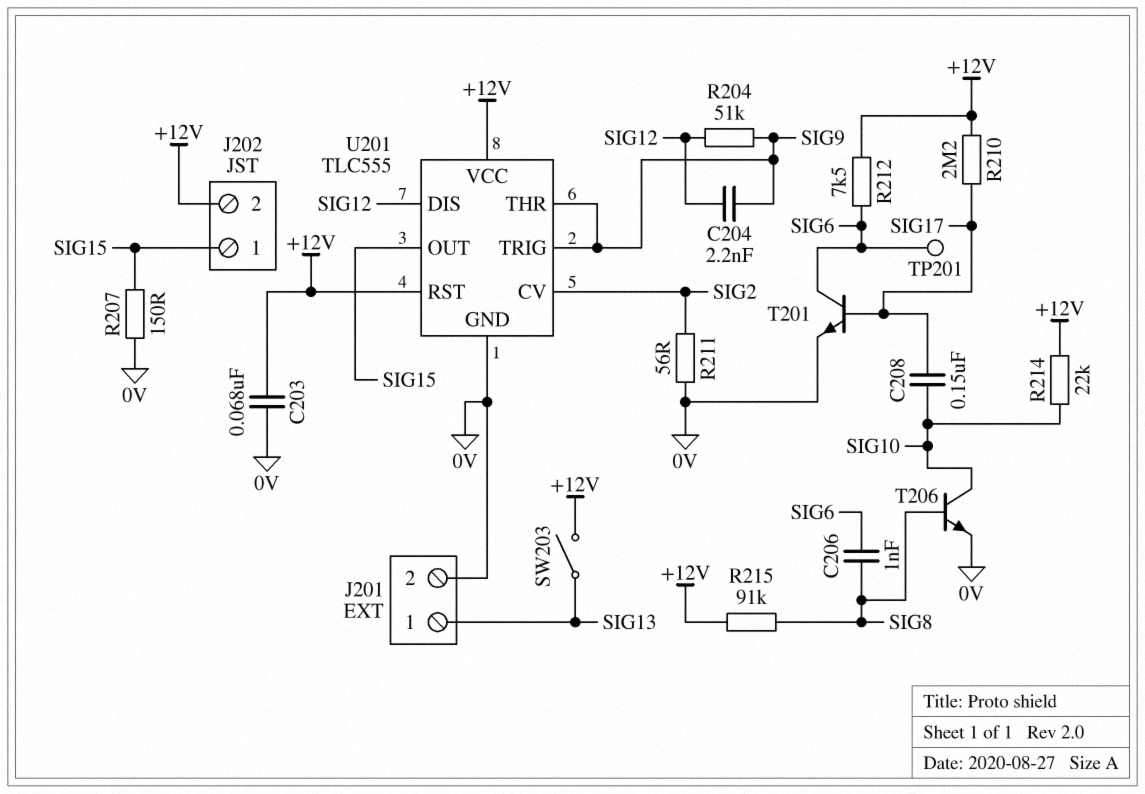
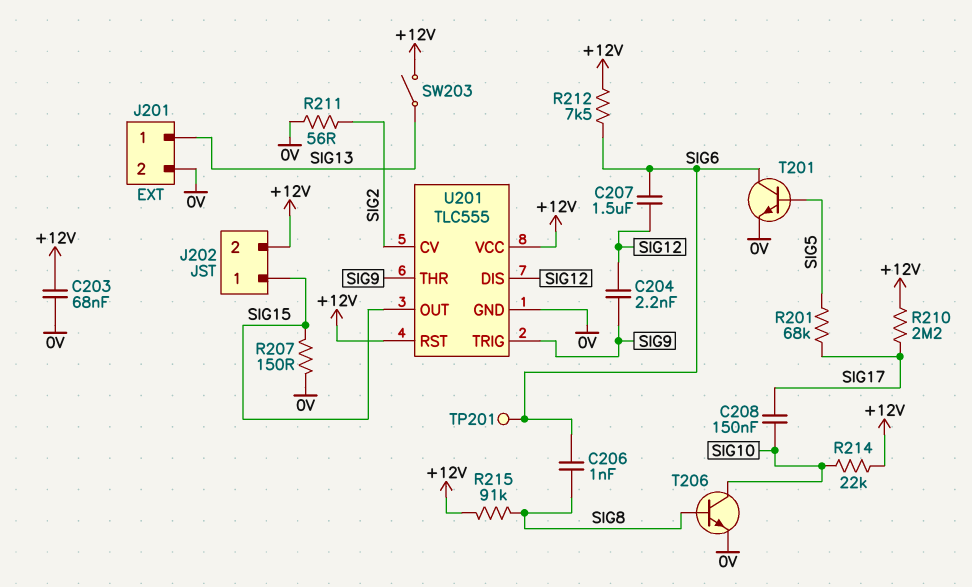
C207: none -> 1.5uF (SIG6, SIG12)
R201: none -> 68k (SIG5, SIG17)
R204: 51k (SIG9, SIG12) -> none
T201: NPN (B SIG17, C SIG6, E 0V) -> NPN (B SIG5, C SIG6, E 0V)

